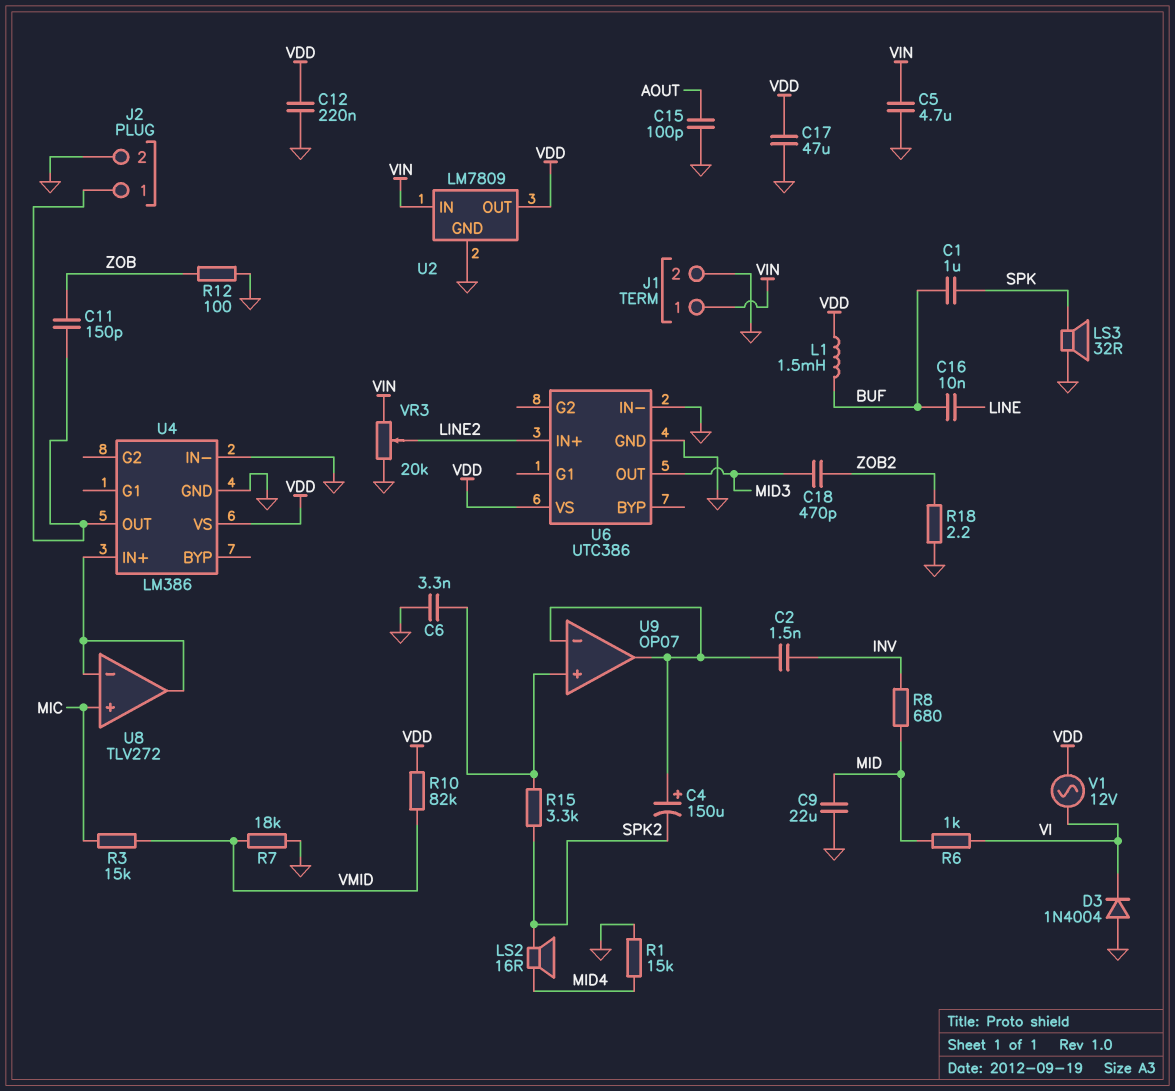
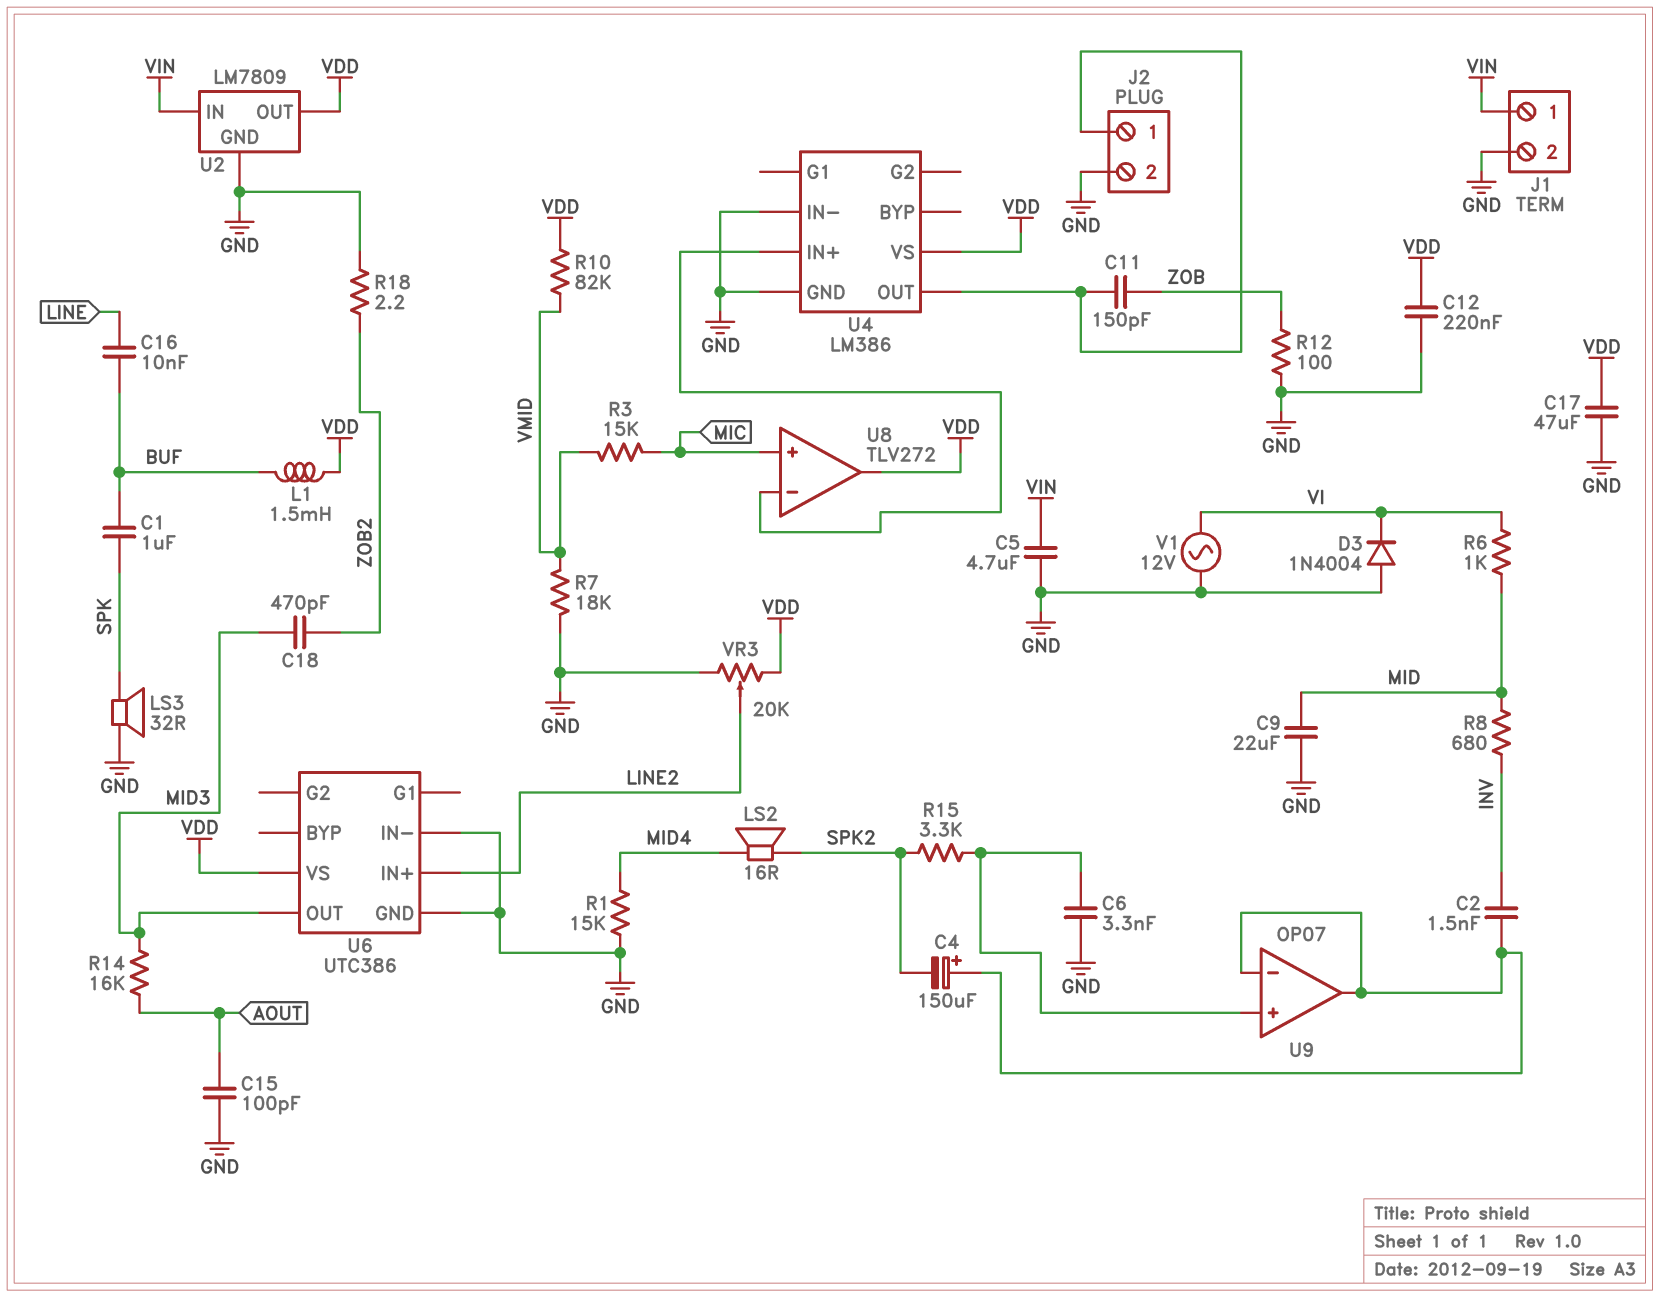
R14: none -> 16k (AOUT, MID3)
U8 pin out: U4/IN+ -> VDD
V1: AC 12V (VDD, VI) -> AC 12V (GND, VI)
VR3: 20k (GND, VIN, wiper LINE2) -> 20k (GND, VDD, wiper LINE2)

